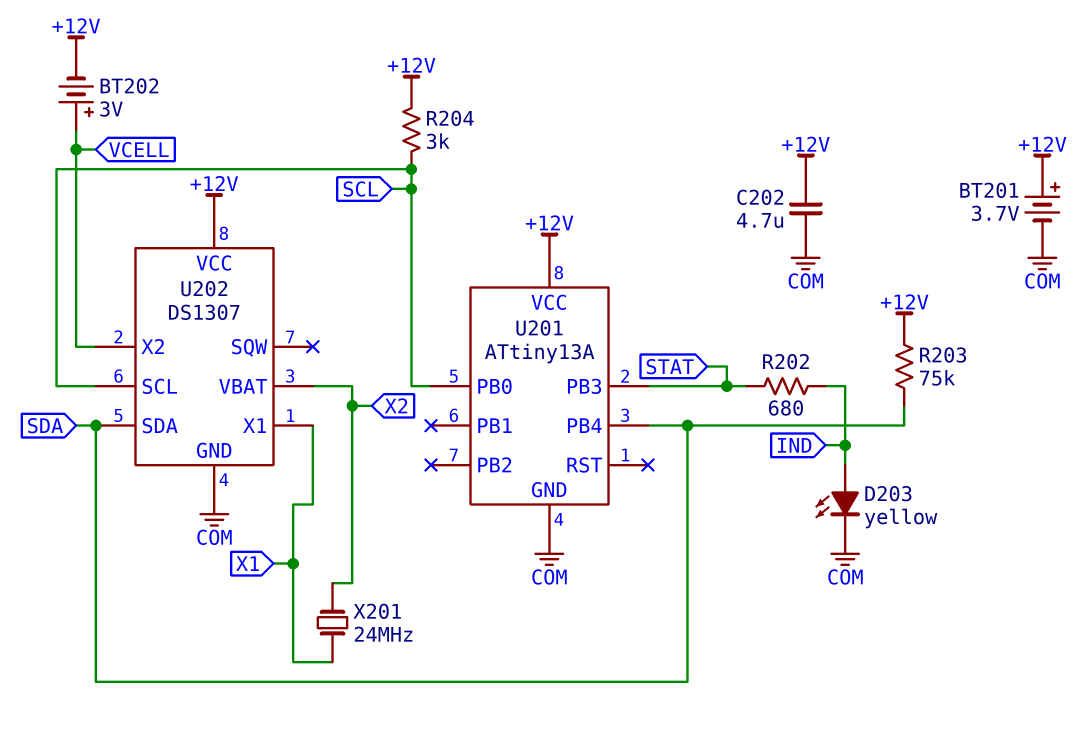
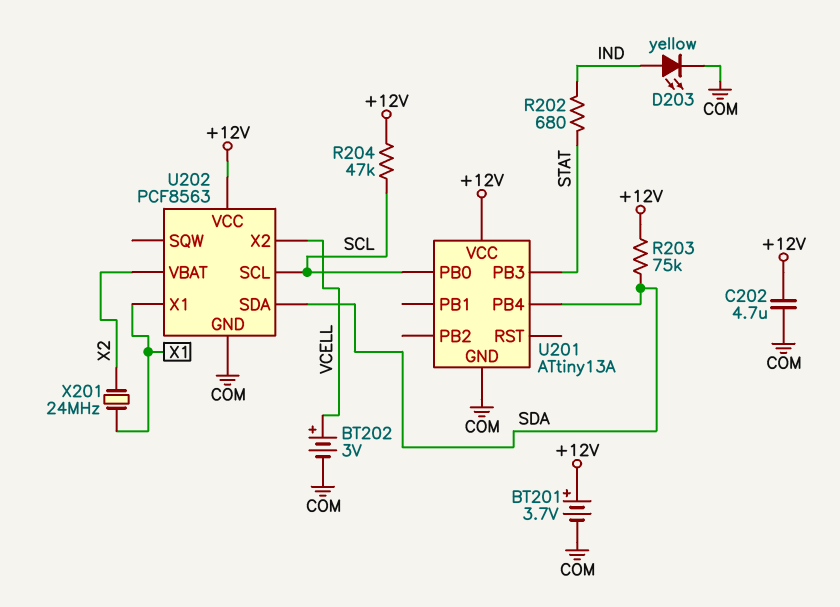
BT202: 3V (plus VCELL, minus +12V) -> 3V (plus VCELL, minus COM)
R204: 3k (+12V, SCL) -> 47k (+12V, SCL)
U202: DS1307 -> PCF8563

